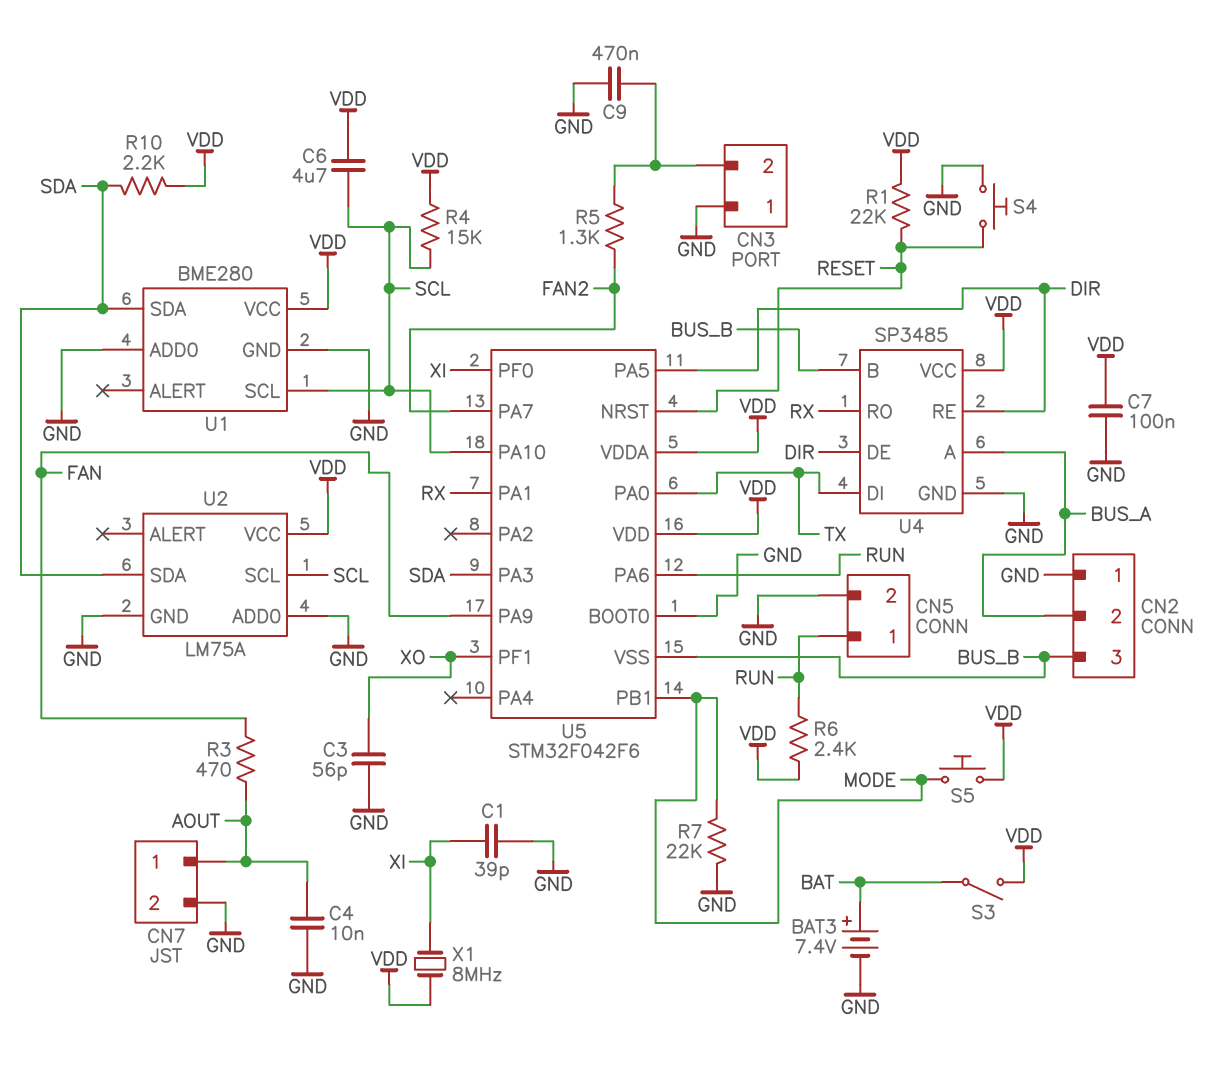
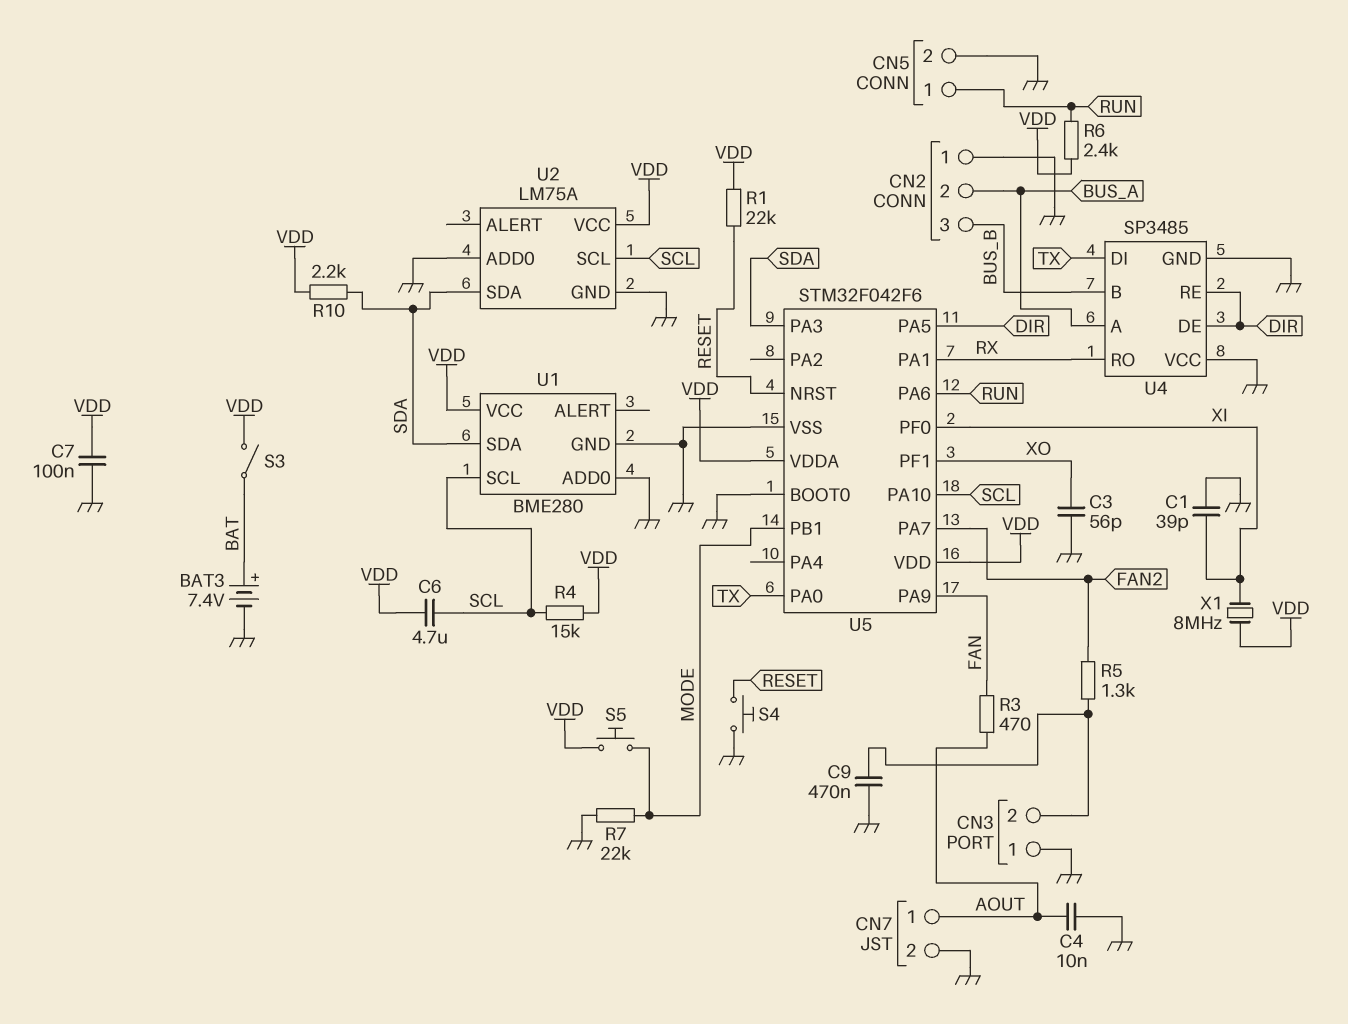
U4 pin VCC: VDD -> GND
U5 pin VSS: BUS_B -> GND

